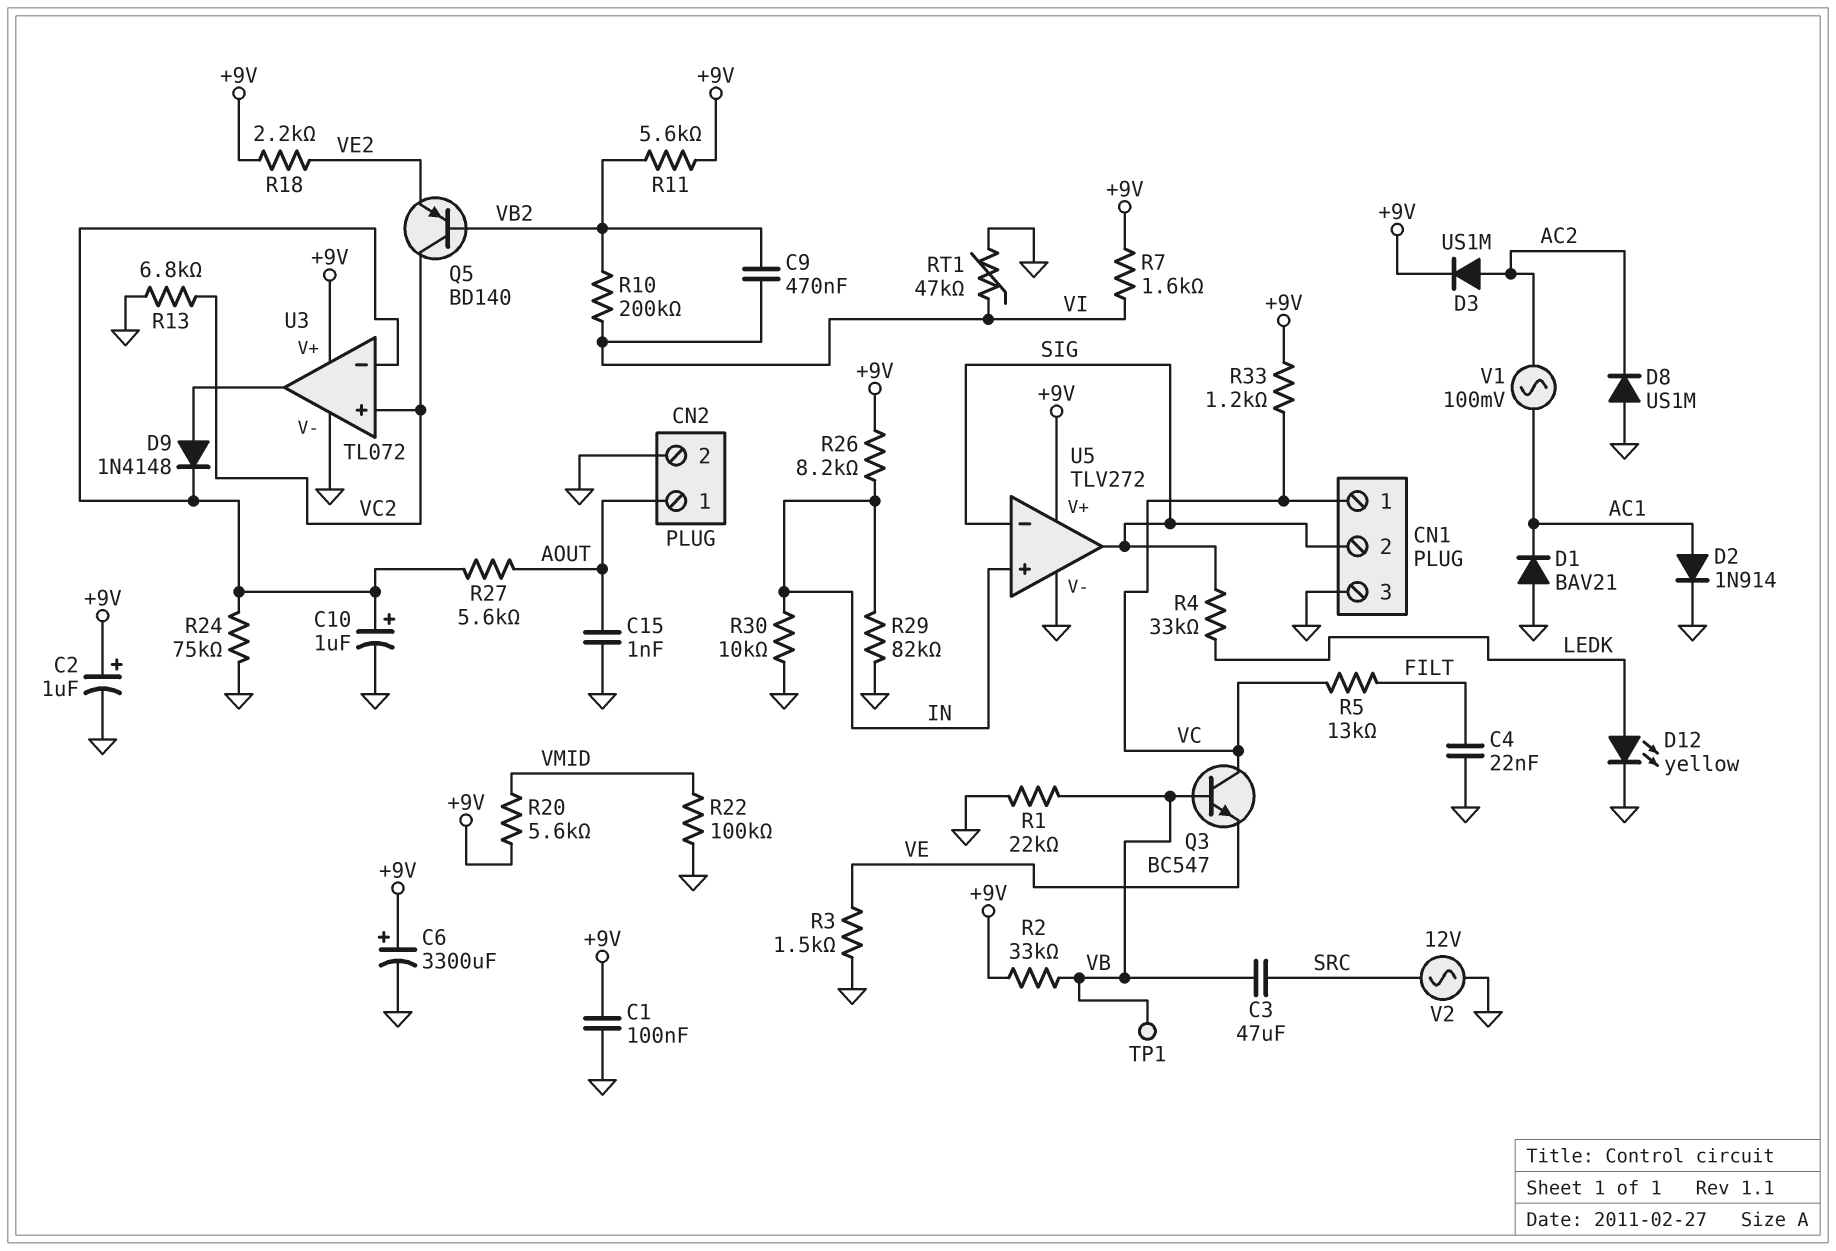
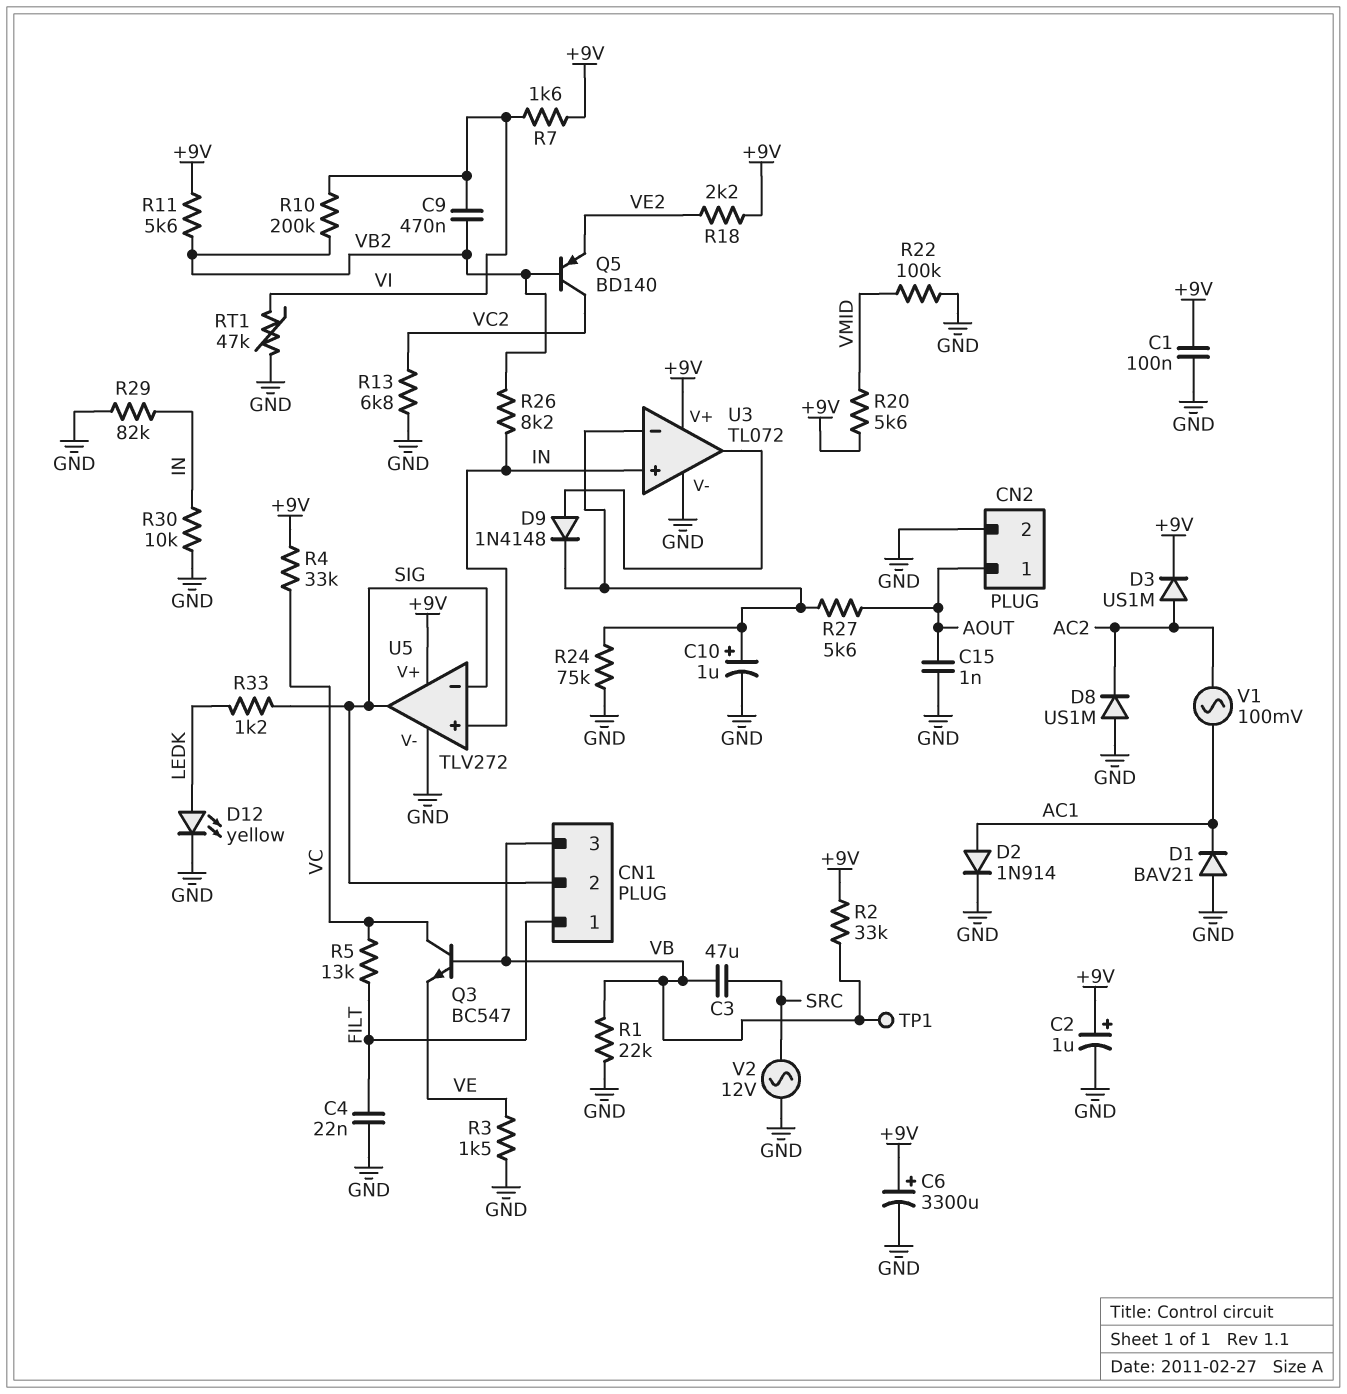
CN1 pin 1: VC -> FILT
CN1 pin 3: GND -> VB
R4: 33k (LEDK, SIG) -> 33k (+9V, VC)
R26: 8.2k (+9V, IN) -> 8.2k (IN, VB2)
R33: 1.2k (+9V, VC) -> 1.2k (LEDK, SIG)
U3 pin in+: VC2 -> IN

